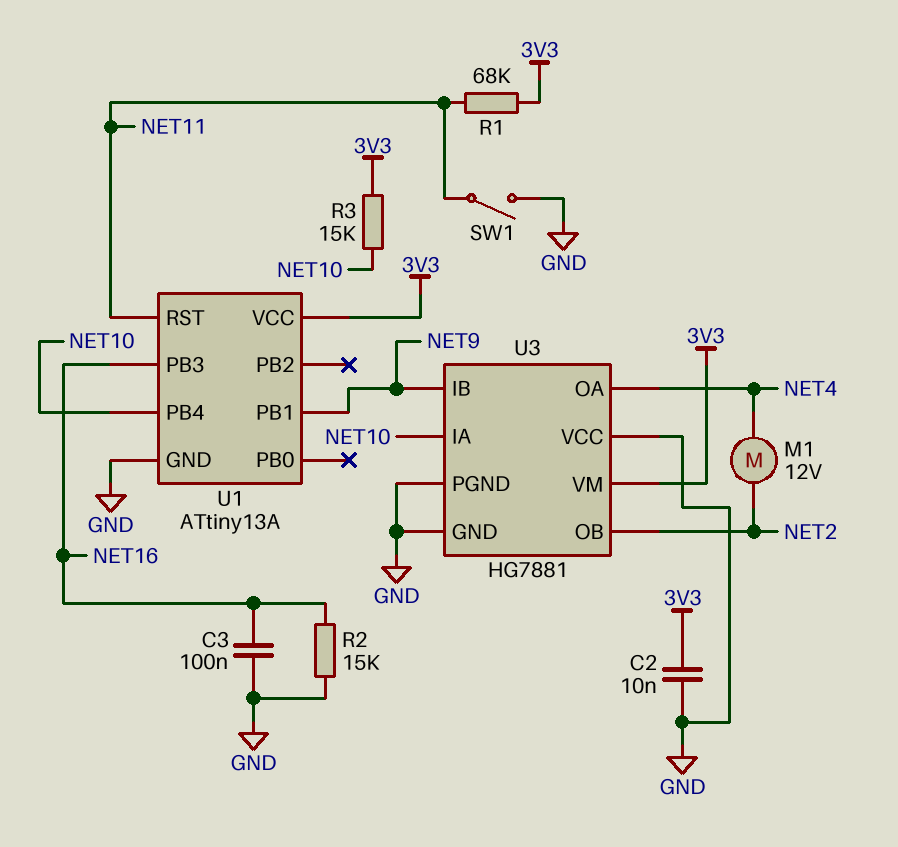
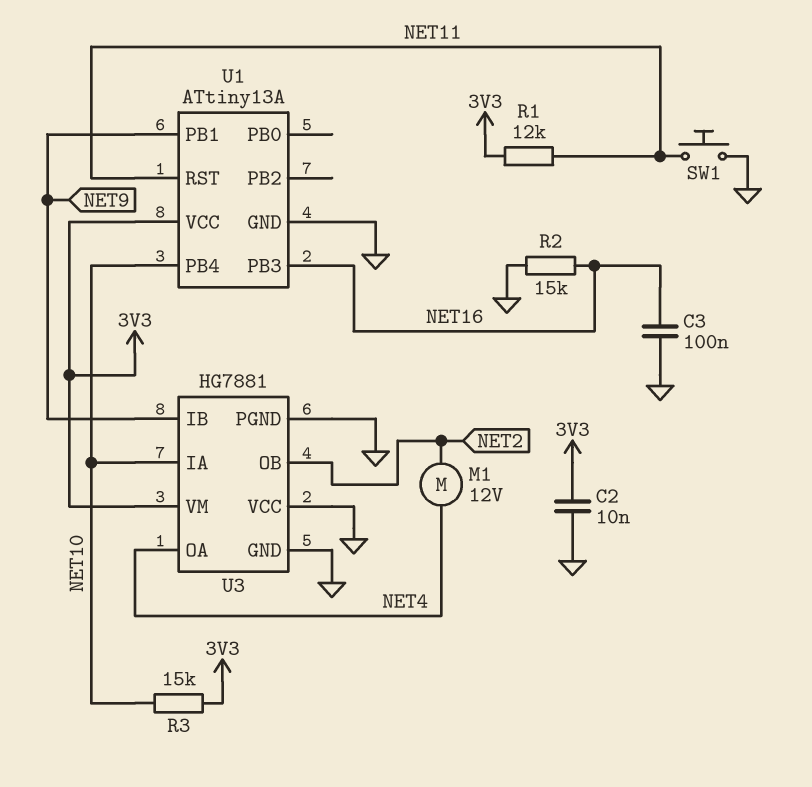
R1: 68k (3V3, NET11) -> 12k (3V3, NET11)
SW1: switch (GND, NET11) -> button (GND, NET11)

